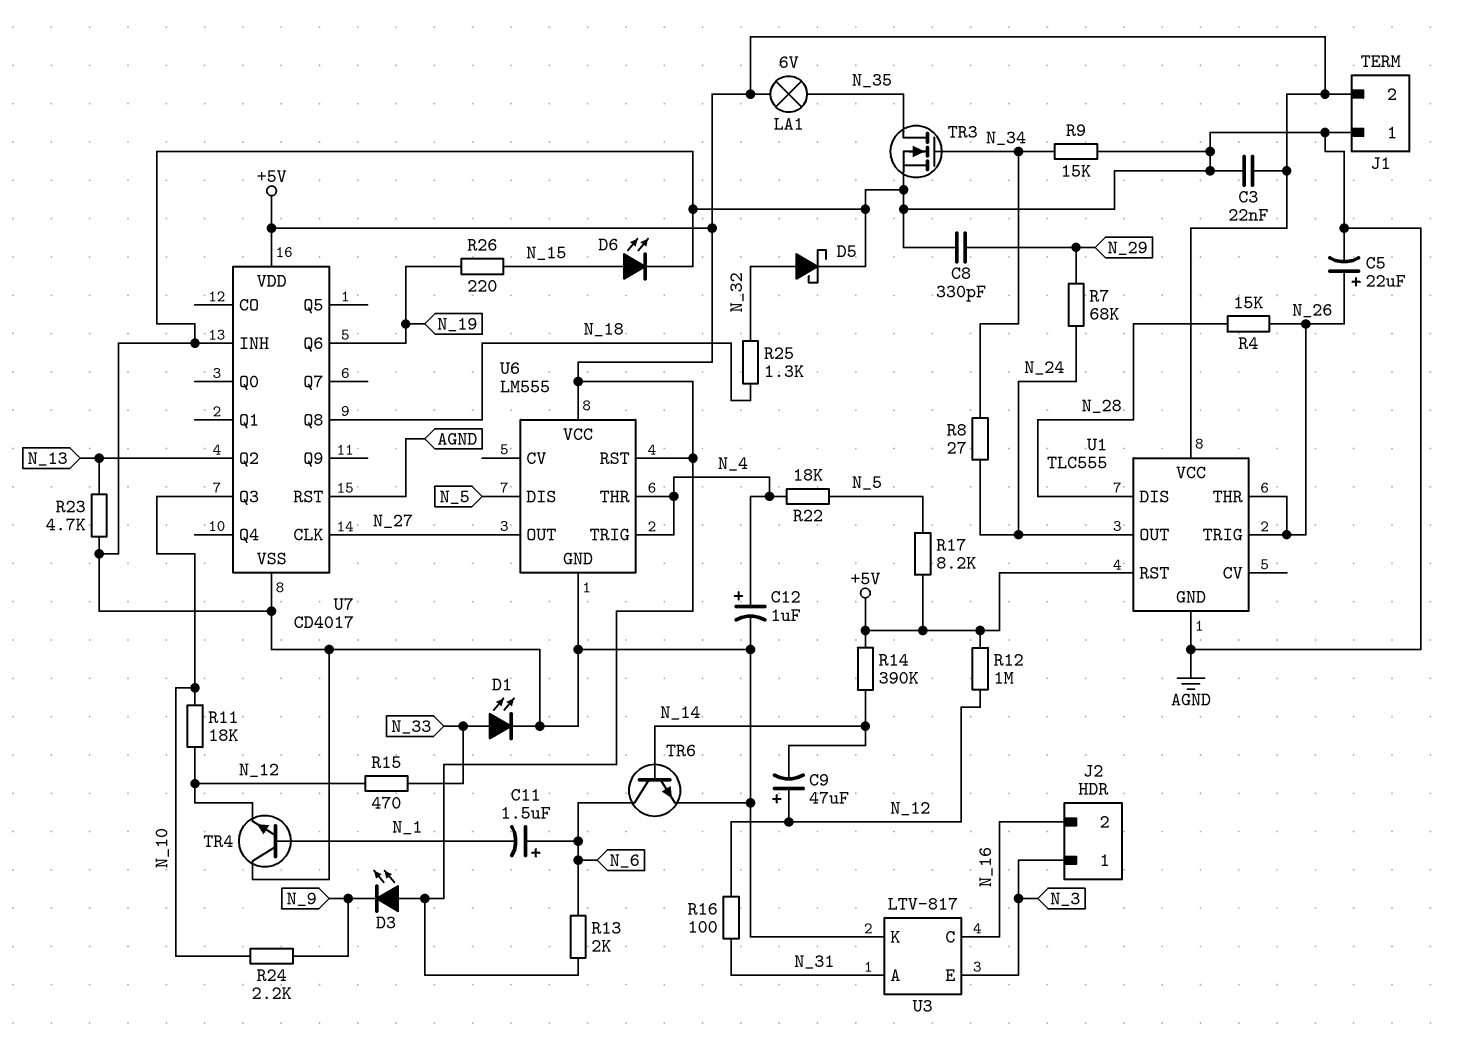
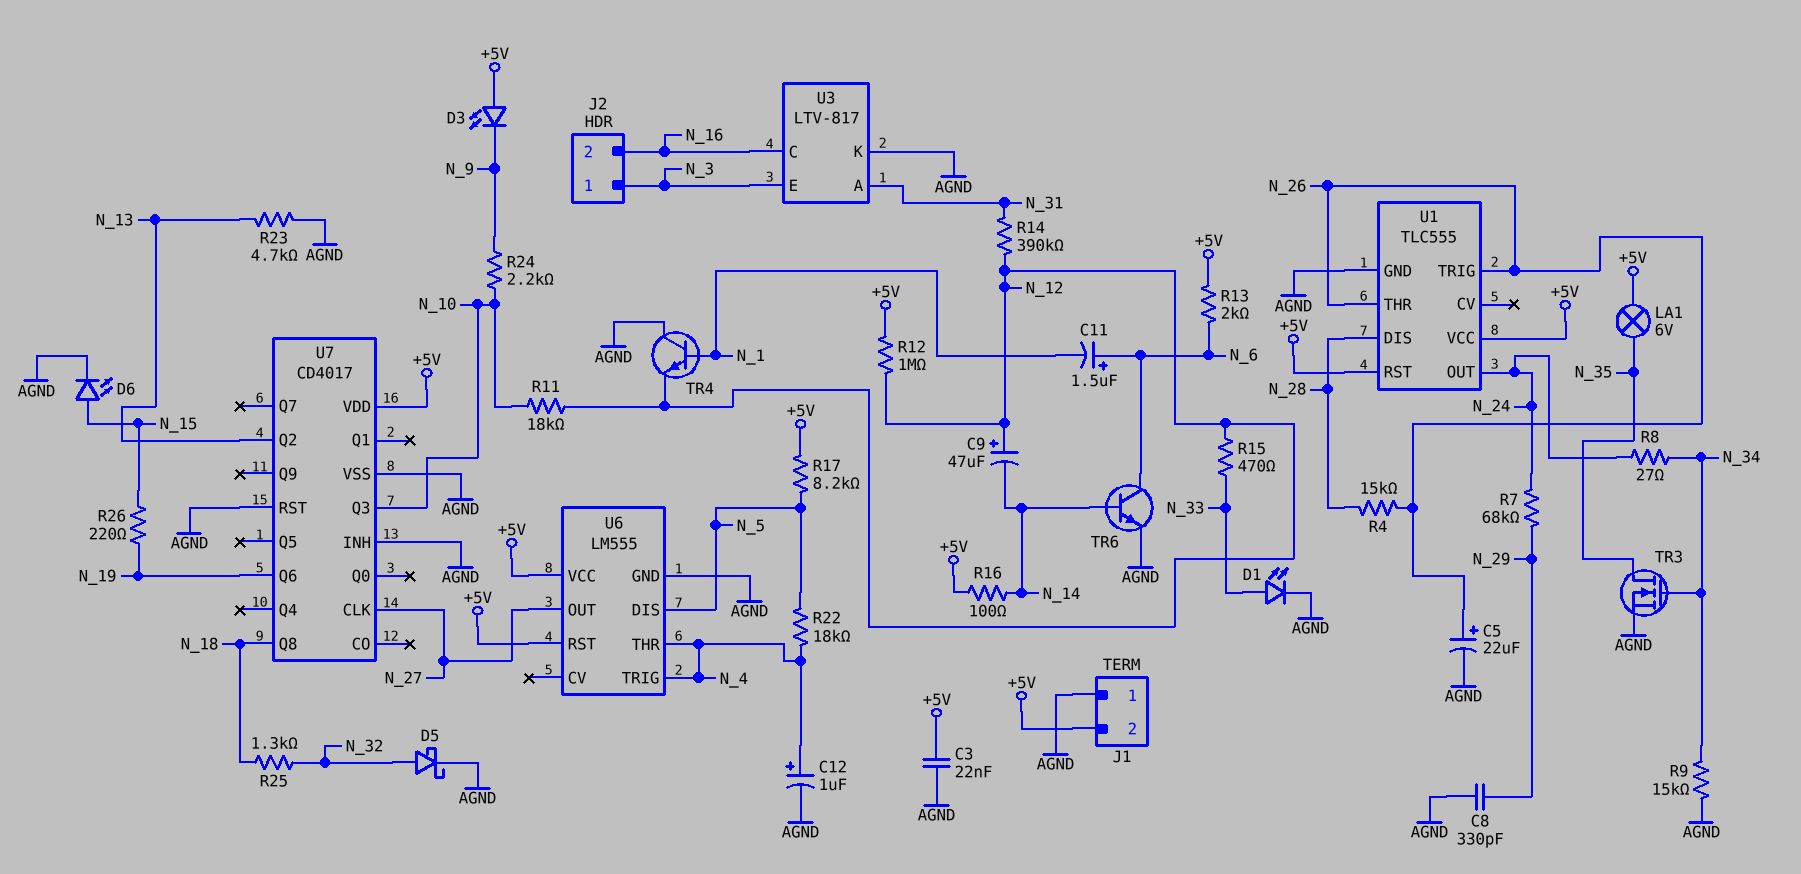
R14: 390k (+5V, N_14) -> 390k (N_12, N_31)
R16: 100 (N_12, N_31) -> 100 (+5V, N_14)

